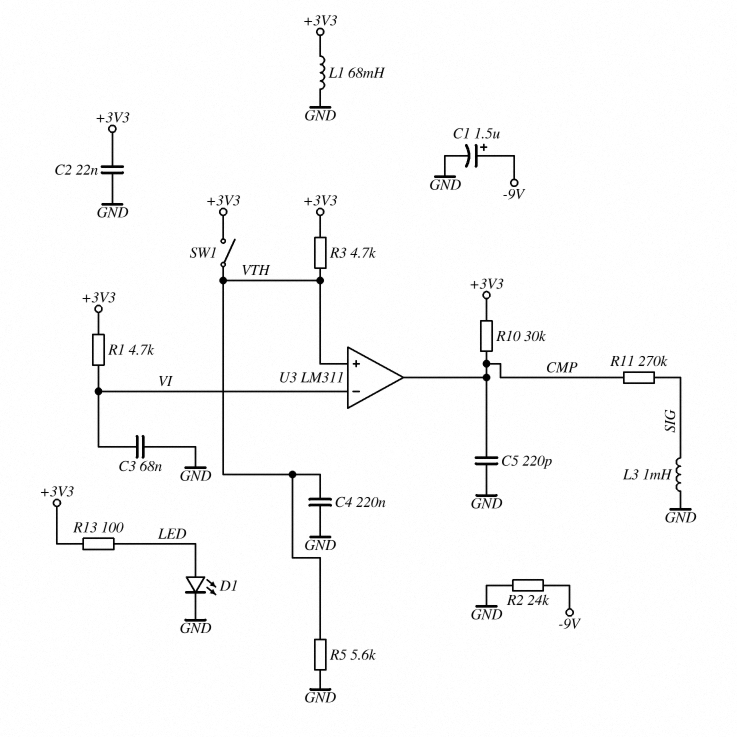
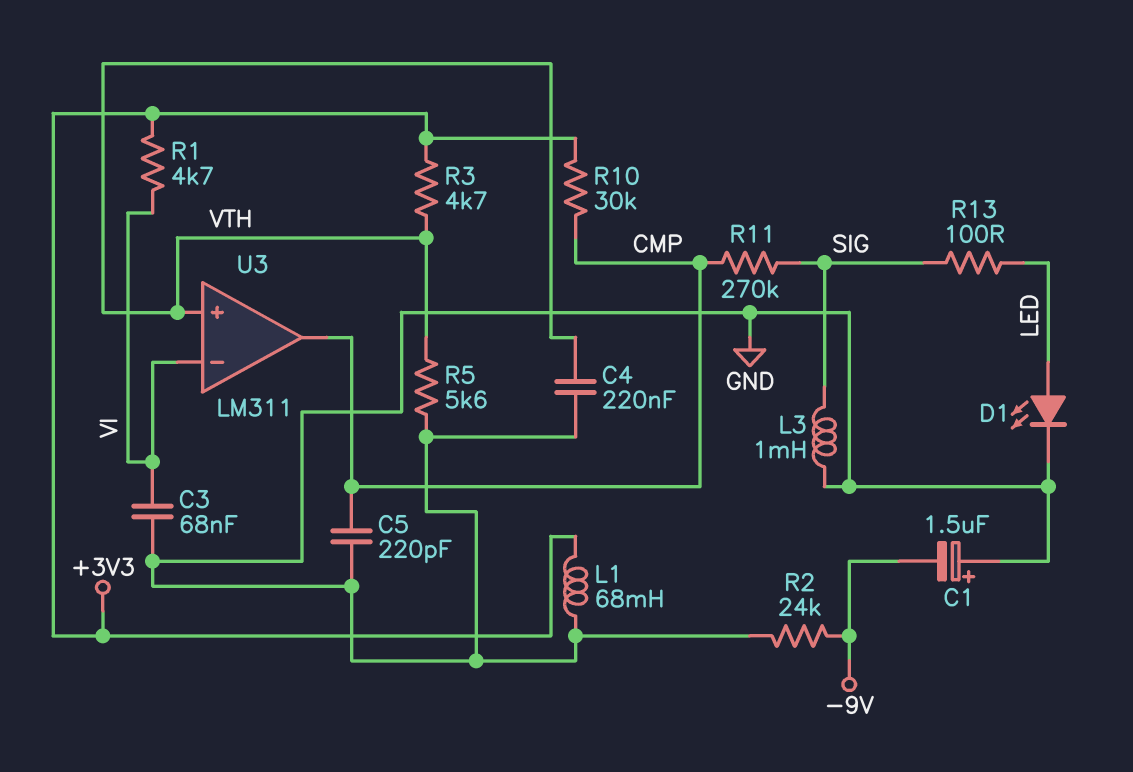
C1: 1.5uF (plus -9V, minus GND) -> 1.5uF (plus GND, minus -9V)
C2: 22nF (+3V3, GND) -> none
R13: 100 (+3V3, LED) -> 100 (LED, SIG)
SW1: switch (+3V3, VTH) -> none

